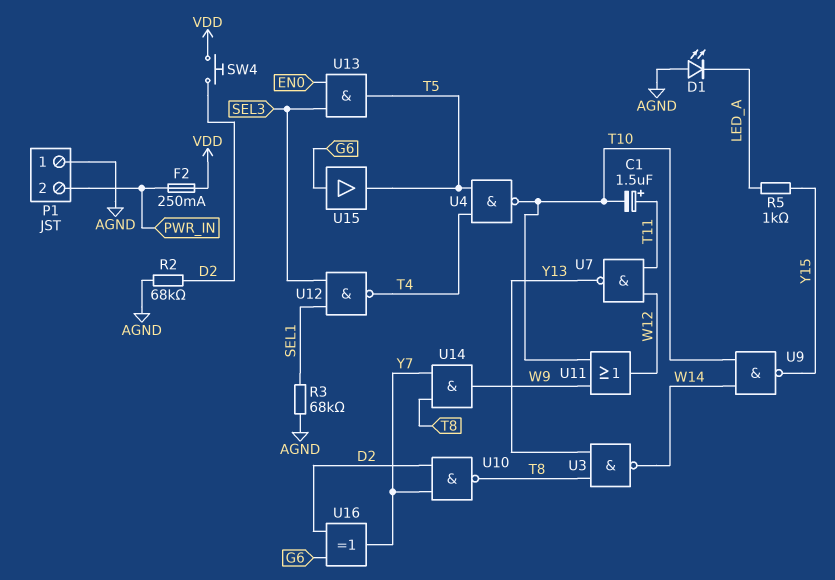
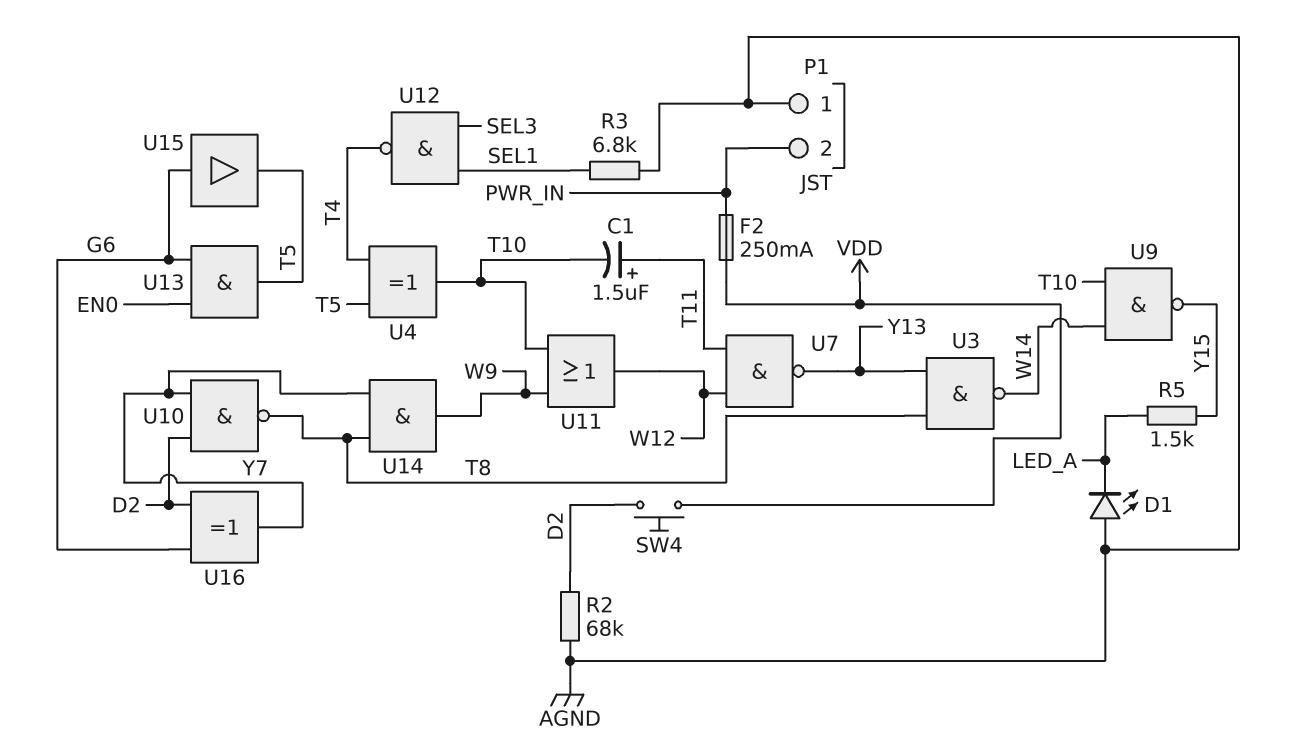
R3: 68k (AGND, SEL1) -> 6.8k (AGND, SEL1)
R5: 1k (LED_A, Y15) -> 1.5k (LED_A, Y15)
U4: NAND (in T4, in T5, out T10) -> XOR (in T4, in T5, out T10)
U13: AND (in EN0, in SEL3, out T5) -> AND (in EN0, in G6, out T5)

